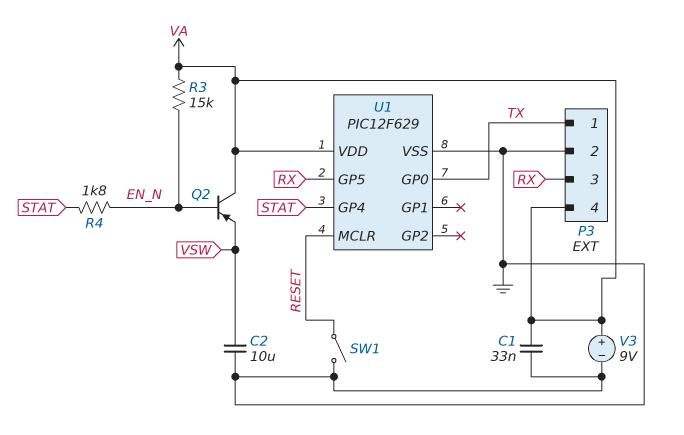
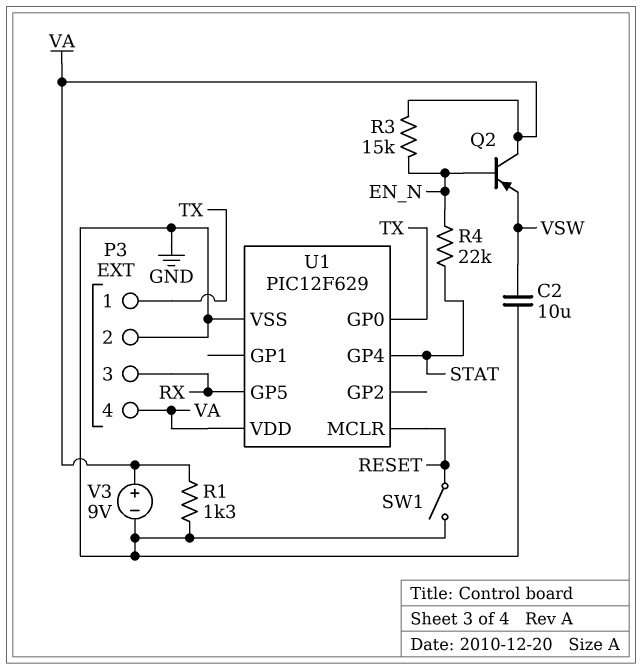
C1: 33nF (GND, VA) -> none
R1: none -> 1.3k (GND, VA)
R4: 1.8k (EN_N, STAT) -> 22k (EN_N, STAT)

